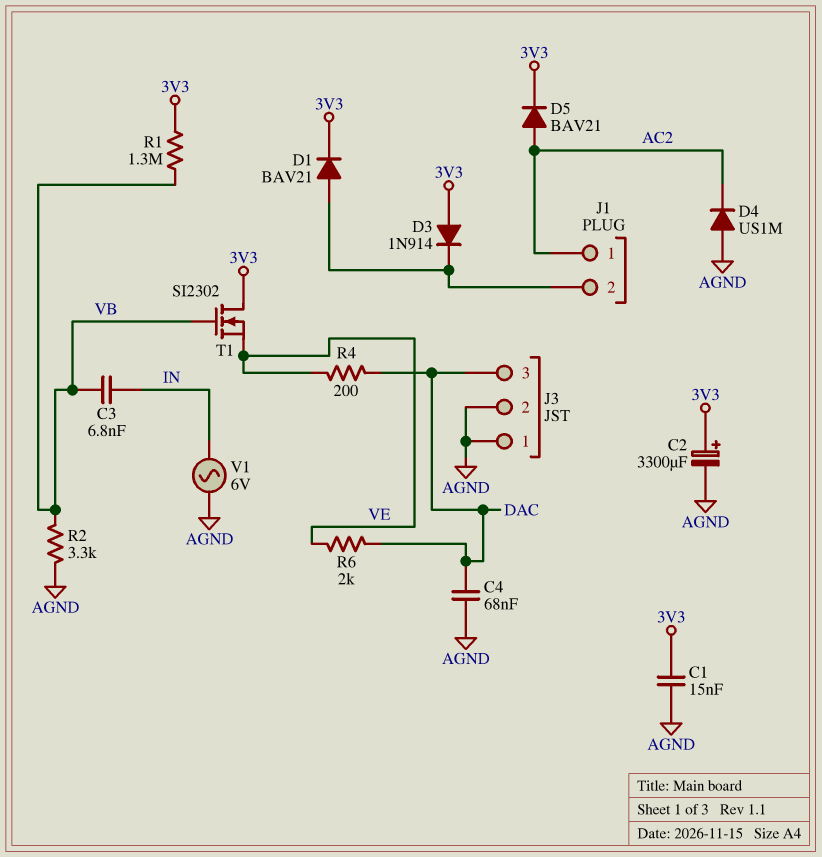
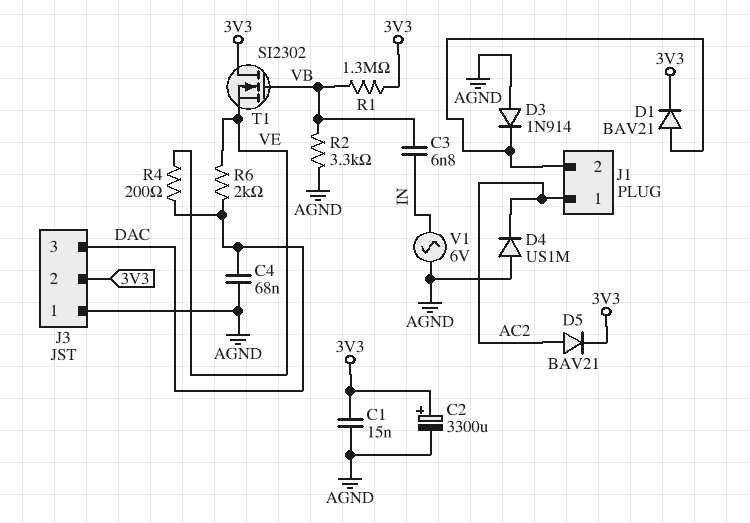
D3: diode 1N914 (A 3V3, K J1/2) -> diode 1N914 (A AGND, K J1/2)
J3 pin 2: AGND -> 3V3

